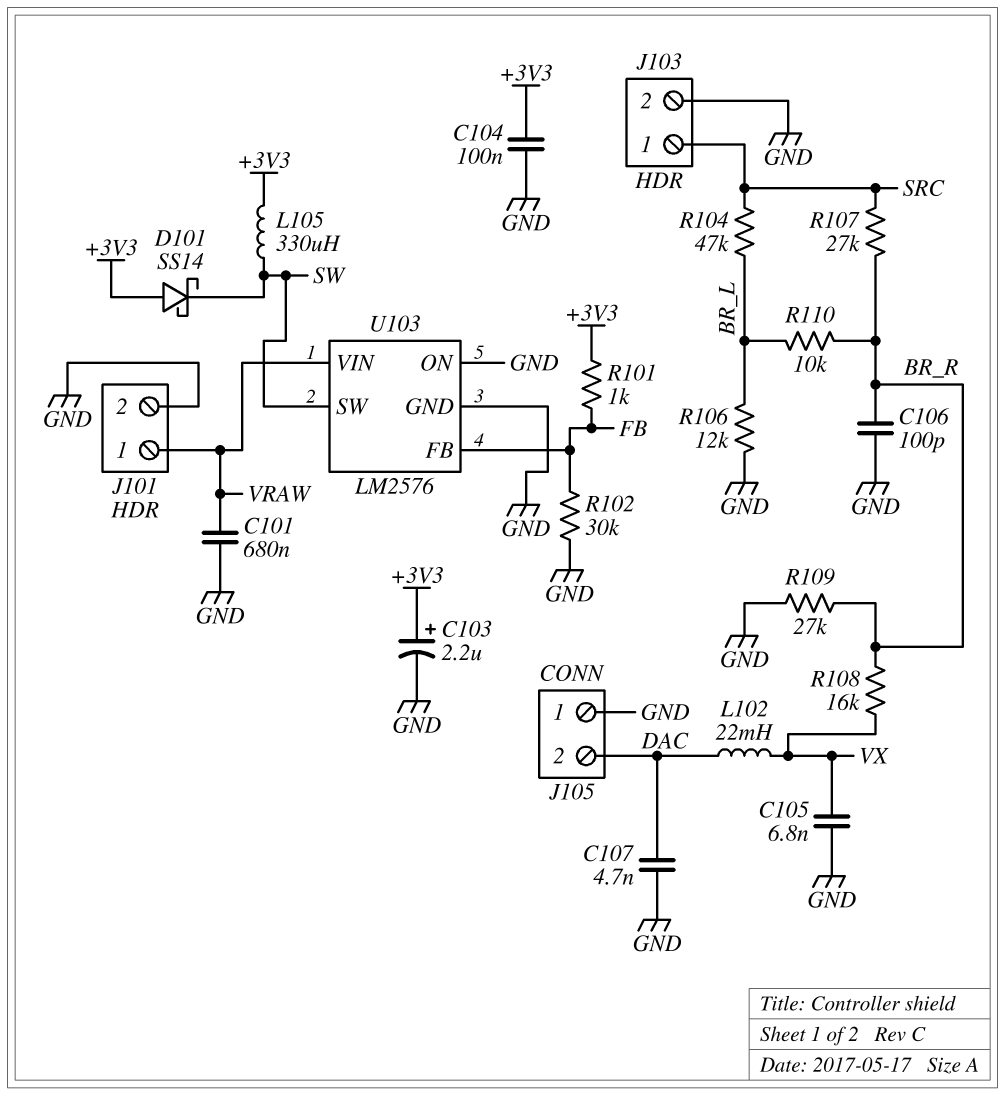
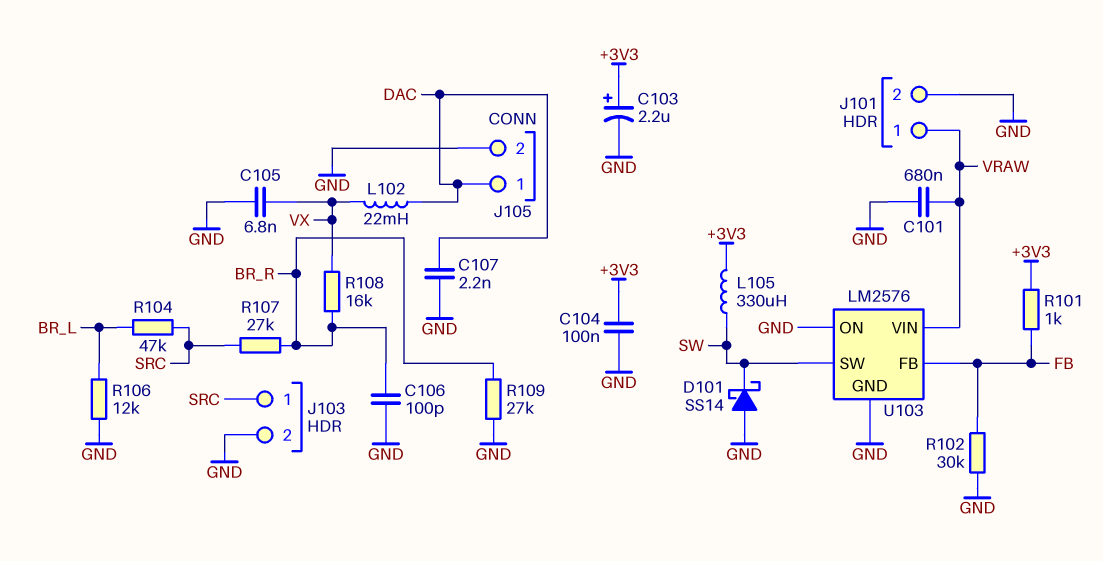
C107: 4.7nF (DAC, GND) -> 2.2nF (DAC, GND)
D101: schottky SS14 (A +3V3, K SW) -> schottky SS14 (A GND, K SW)
J105 pin 1: GND -> DAC
J105 pin 2: DAC -> GND
R110: 10k (BR_L, BR_R) -> none

